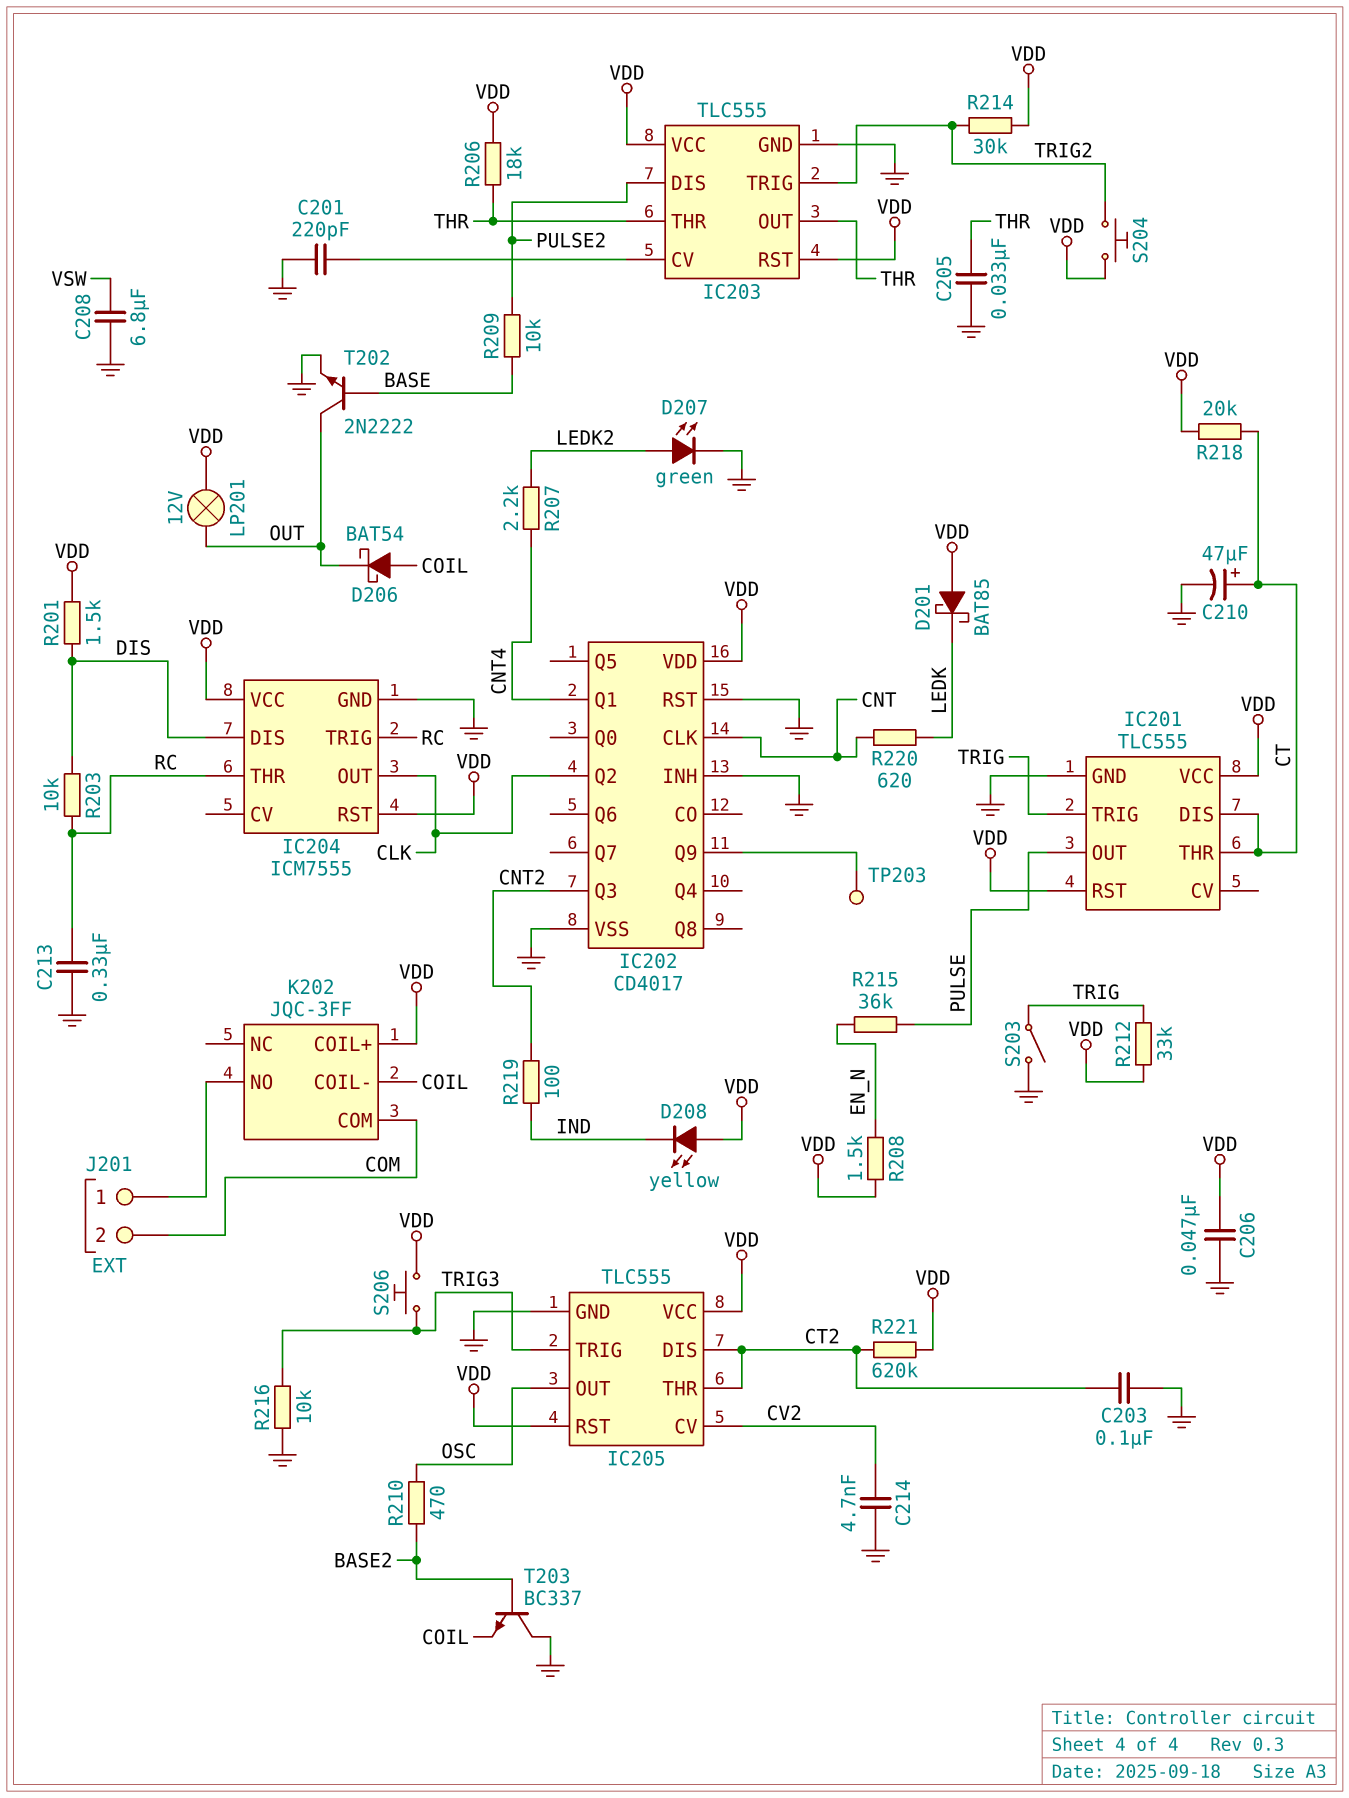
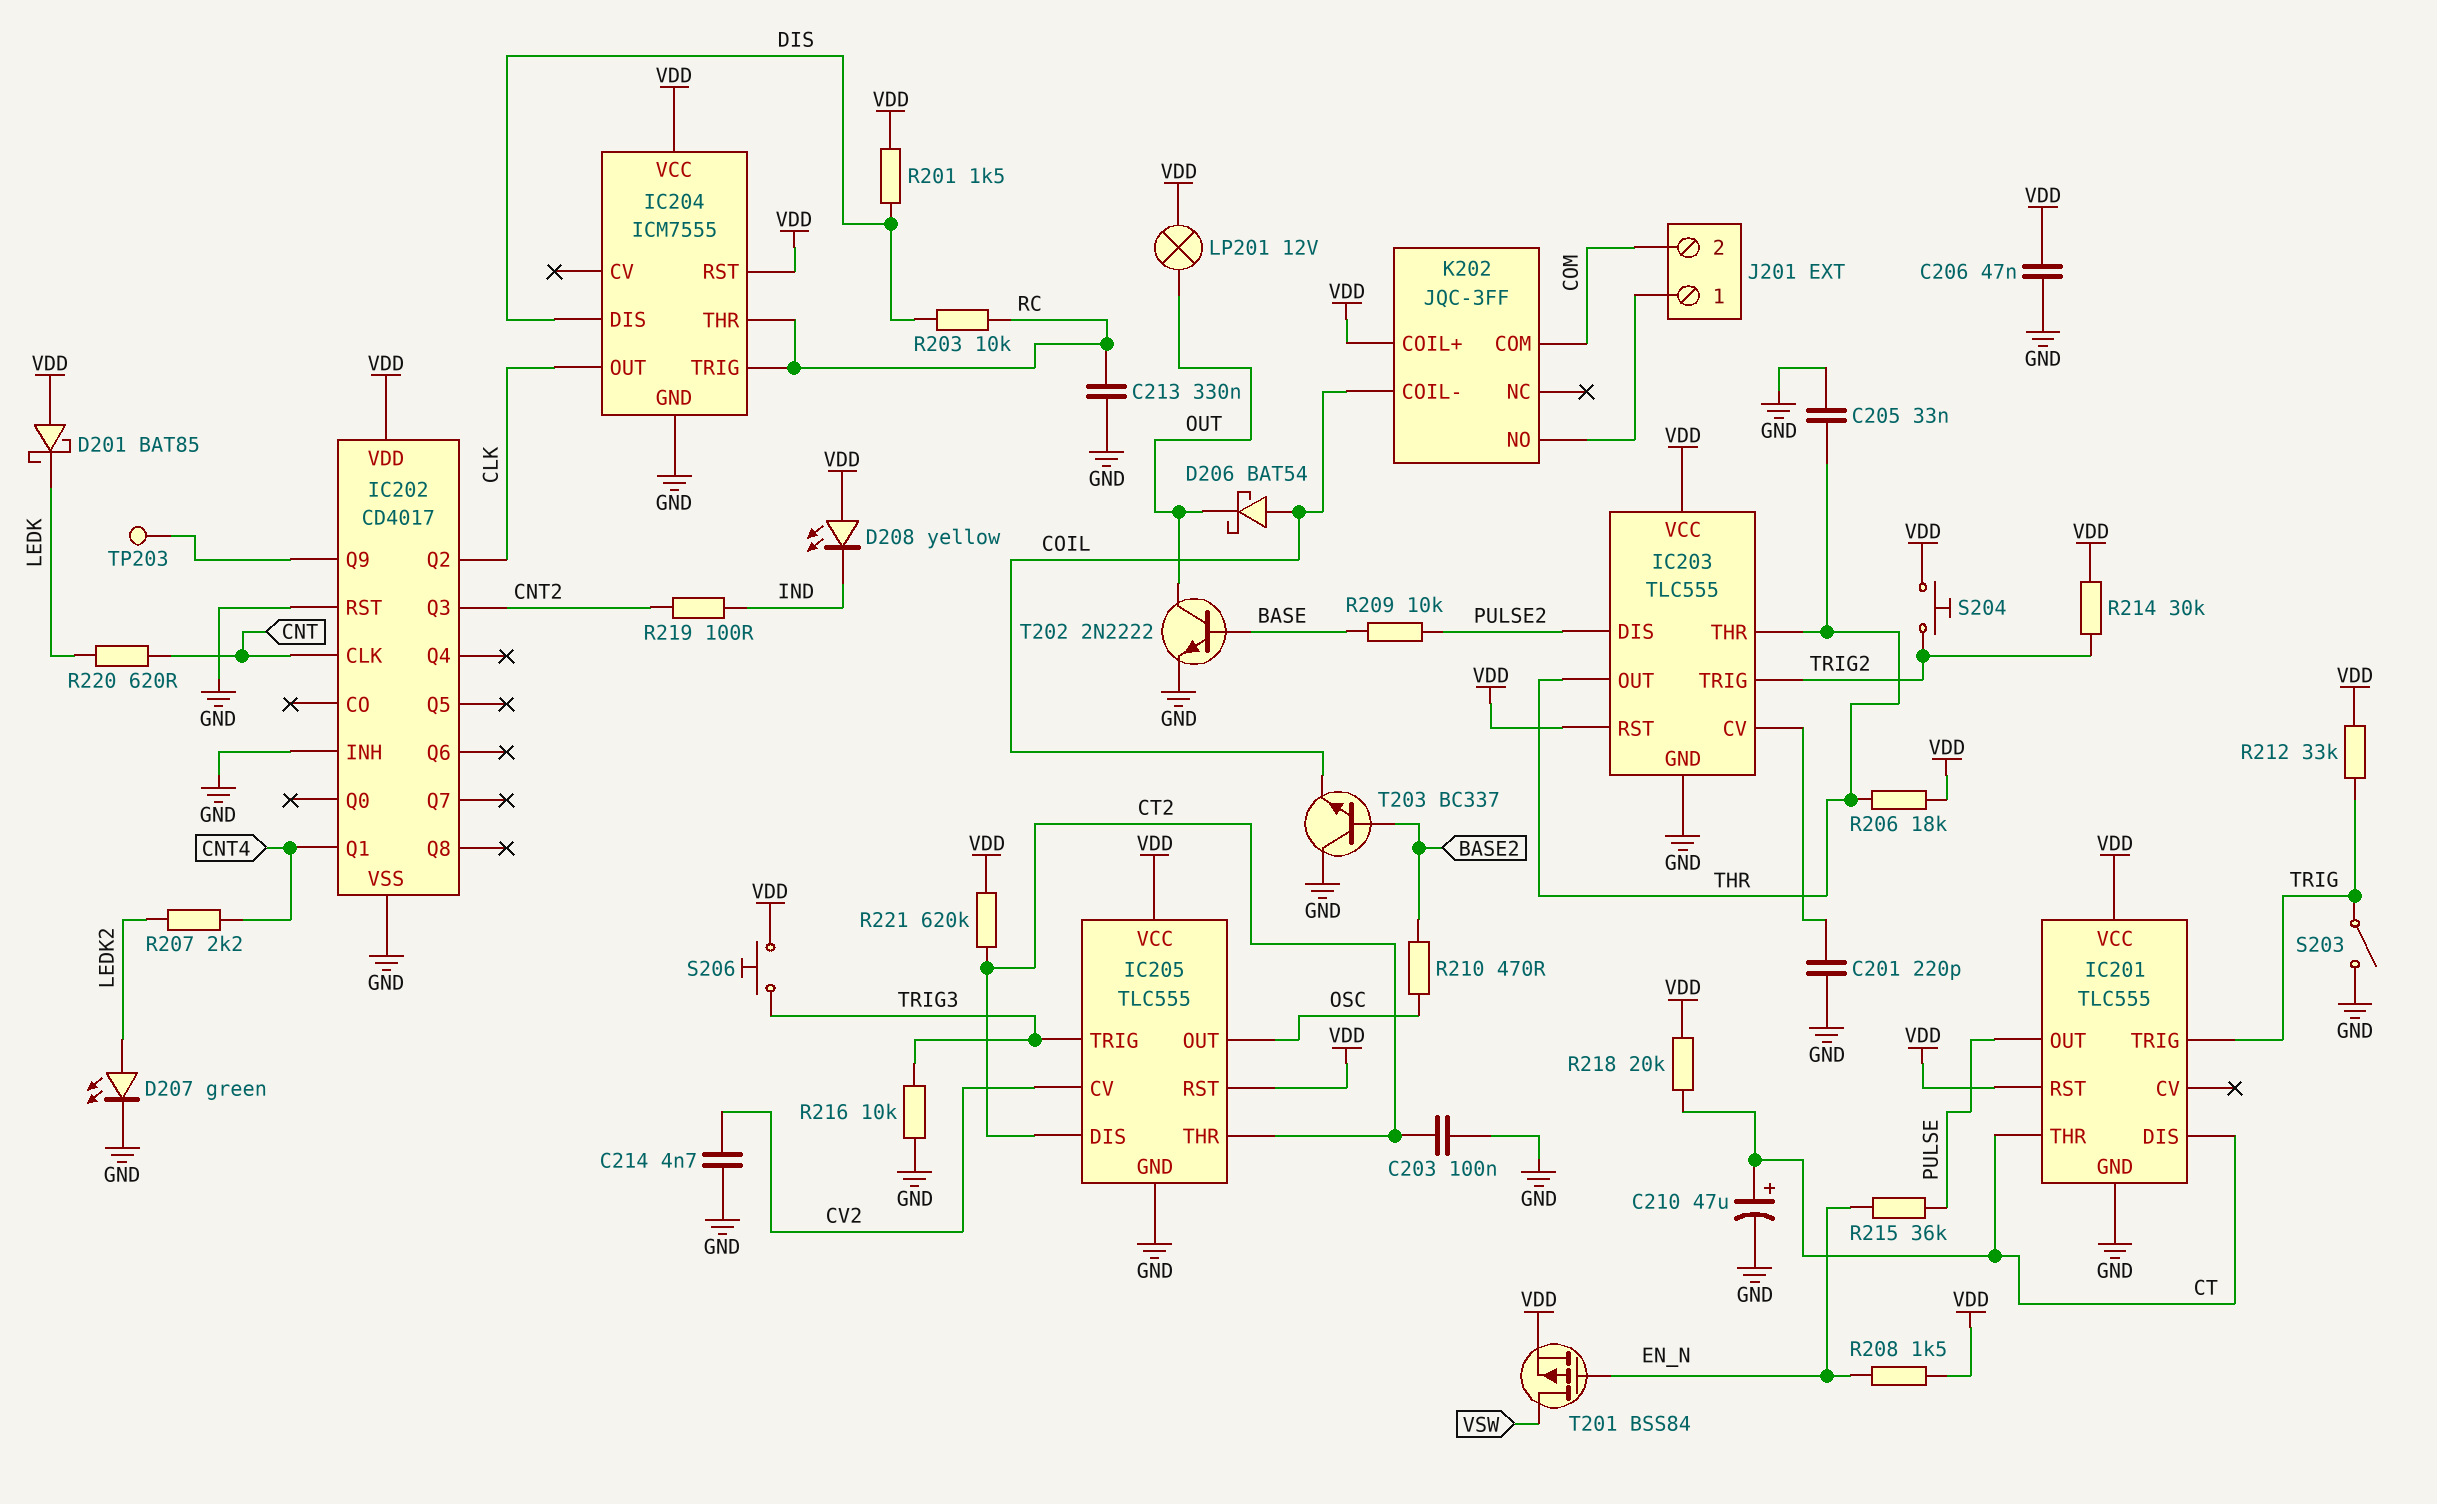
C208: 6.8uF (GND, VSW) -> none
T201: none -> PMOS BSS84 (G EN_N, D VSW, S VDD)

